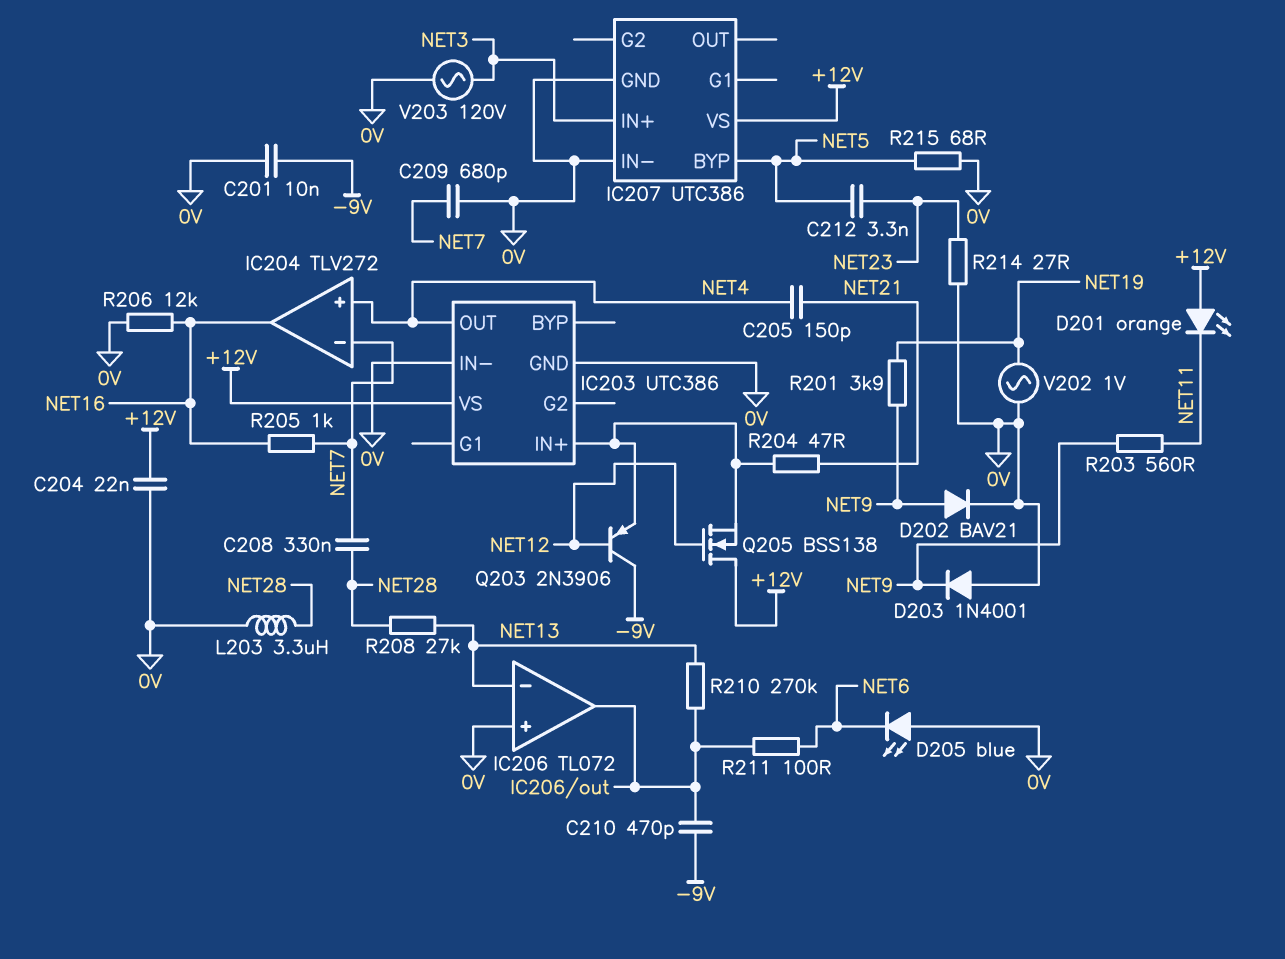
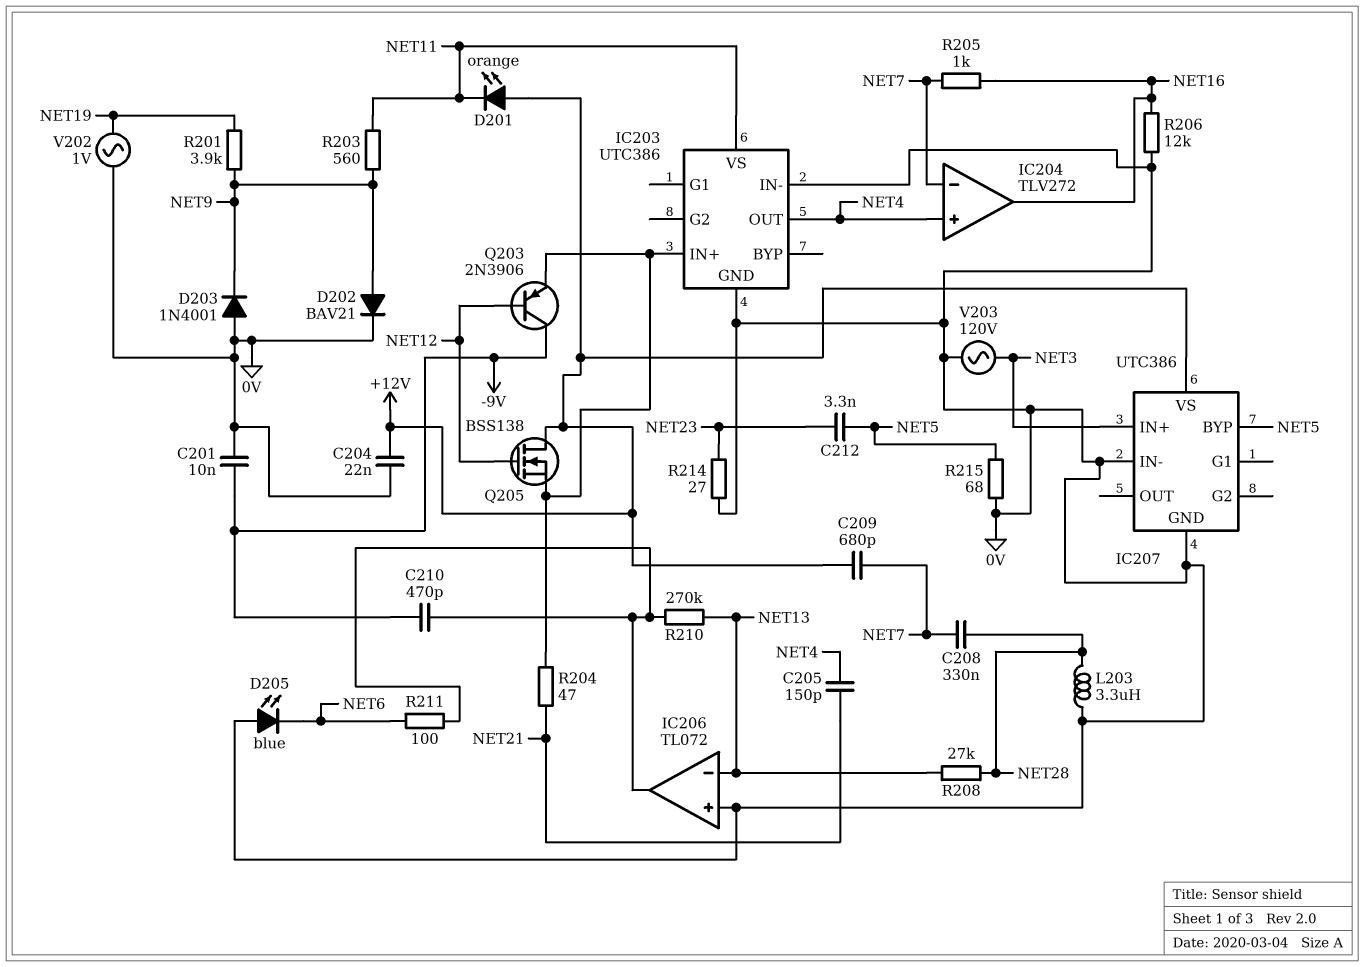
C209: 680pF (0V, NET7) -> 680pF (+12V, NET7)
IC203 pin VS: +12V -> NET11

